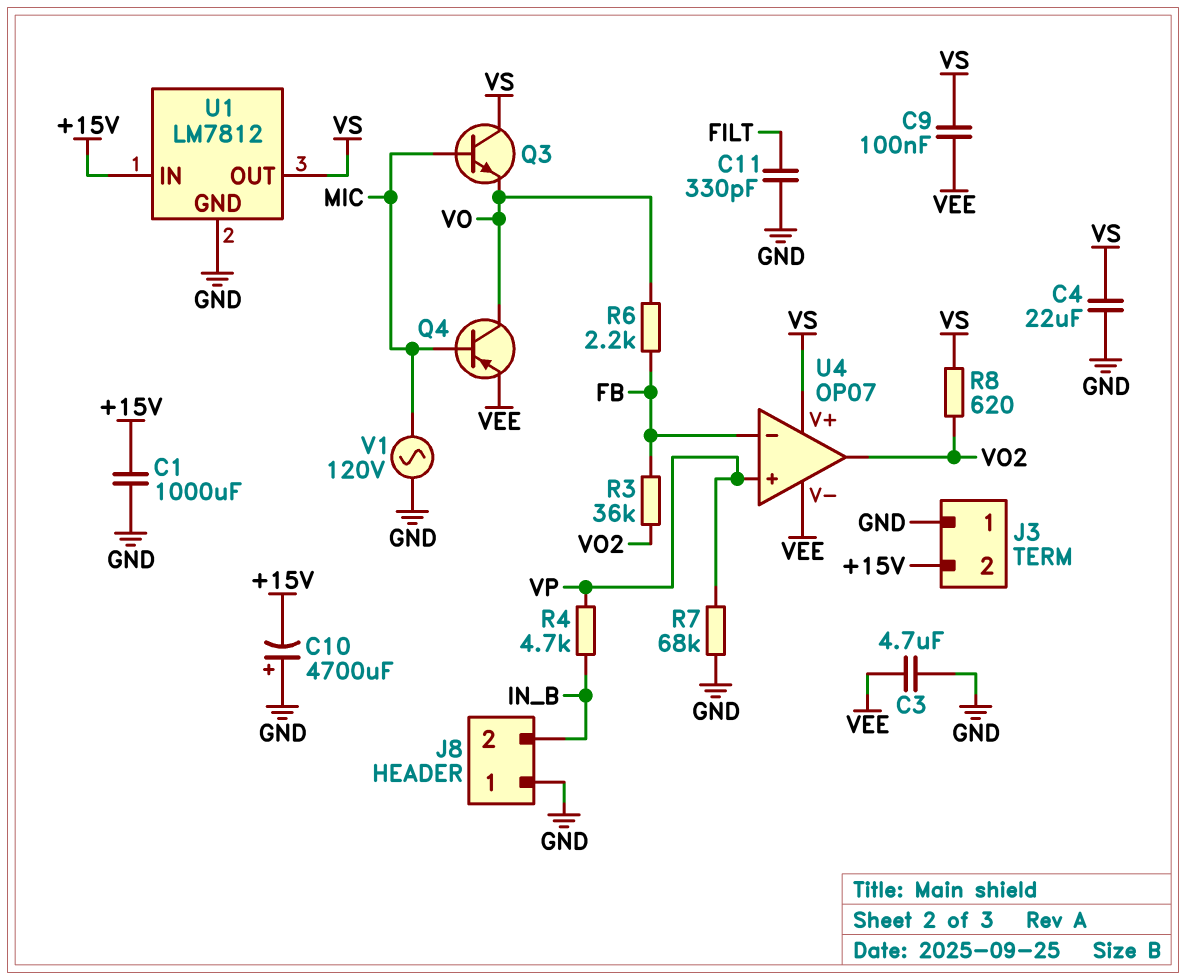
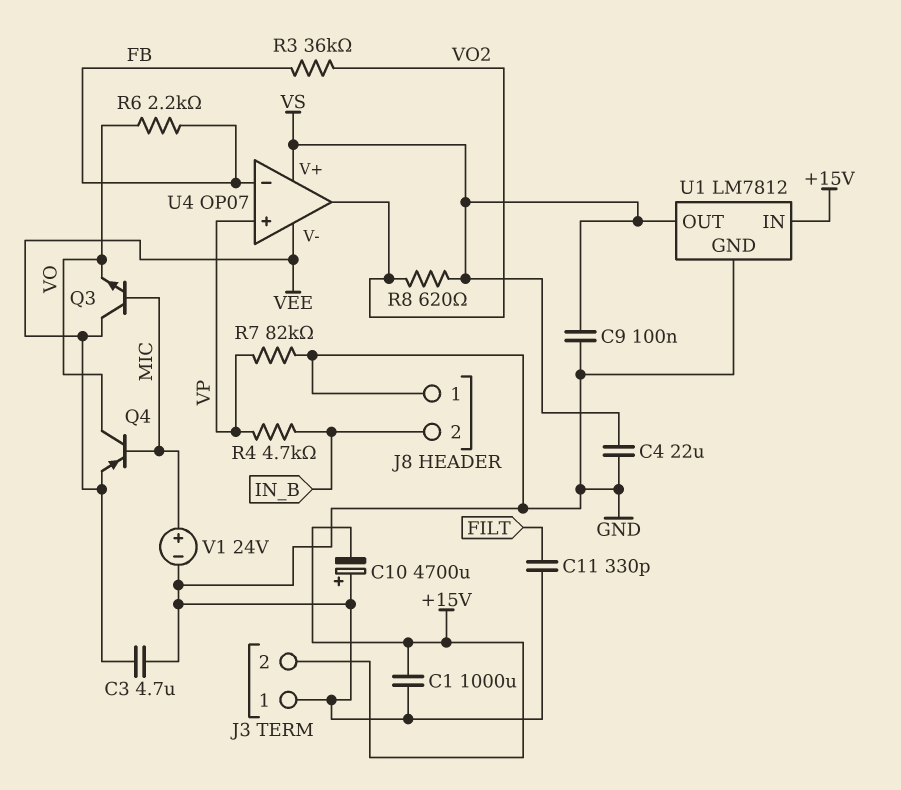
C9: 100nF (VEE, VS) -> 100nF (GND, VS)
Q3: NPN (B MIC, C VS, E VO) -> NPN (B MIC, C VEE, E VO)
R7: 68k (GND, VP) -> 82k (GND, VP)
V1: AC 120V (GND, MIC) -> 24V (plus MIC, minus GND)

